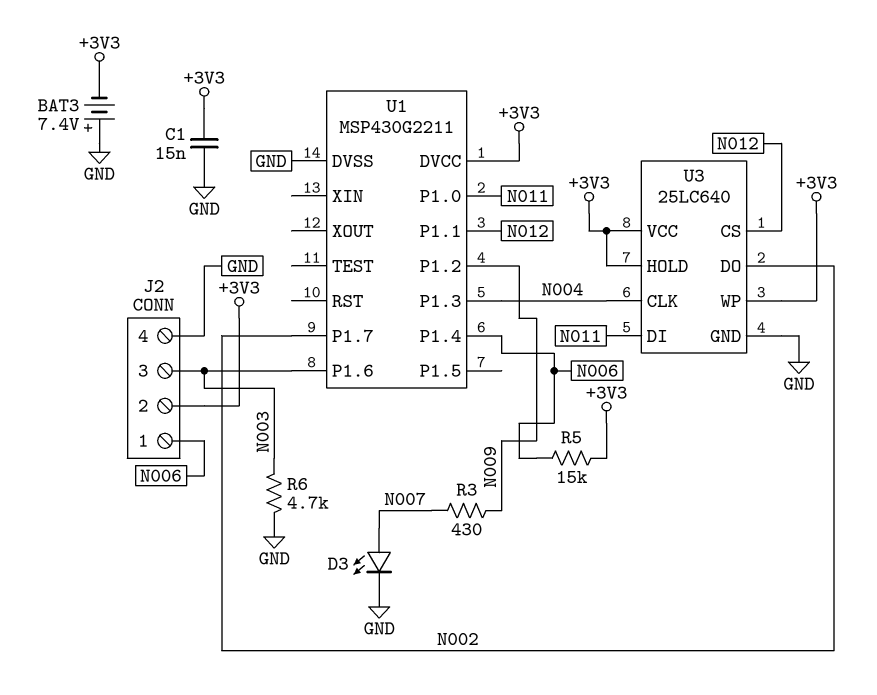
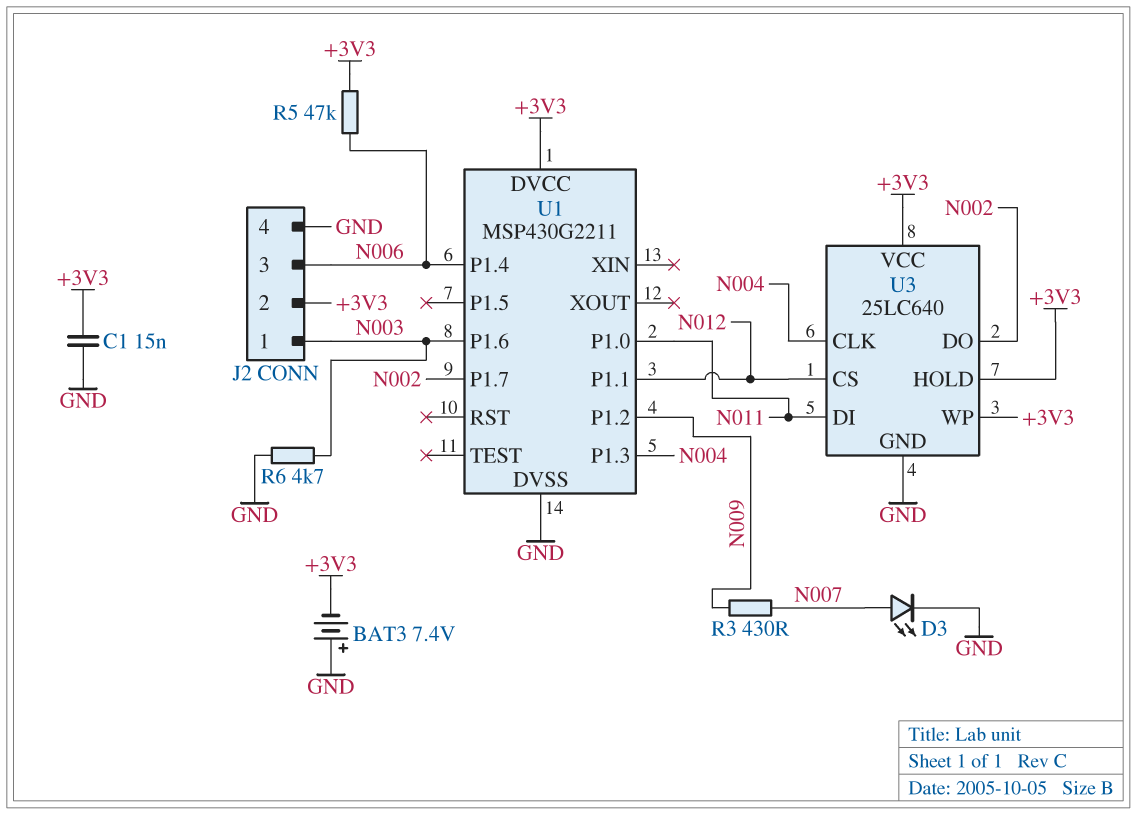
J2 pin 1: N006 -> N003
J2 pin 3: N003 -> N006
R5: 15k (+3V3, N006) -> 47k (+3V3, N006)

